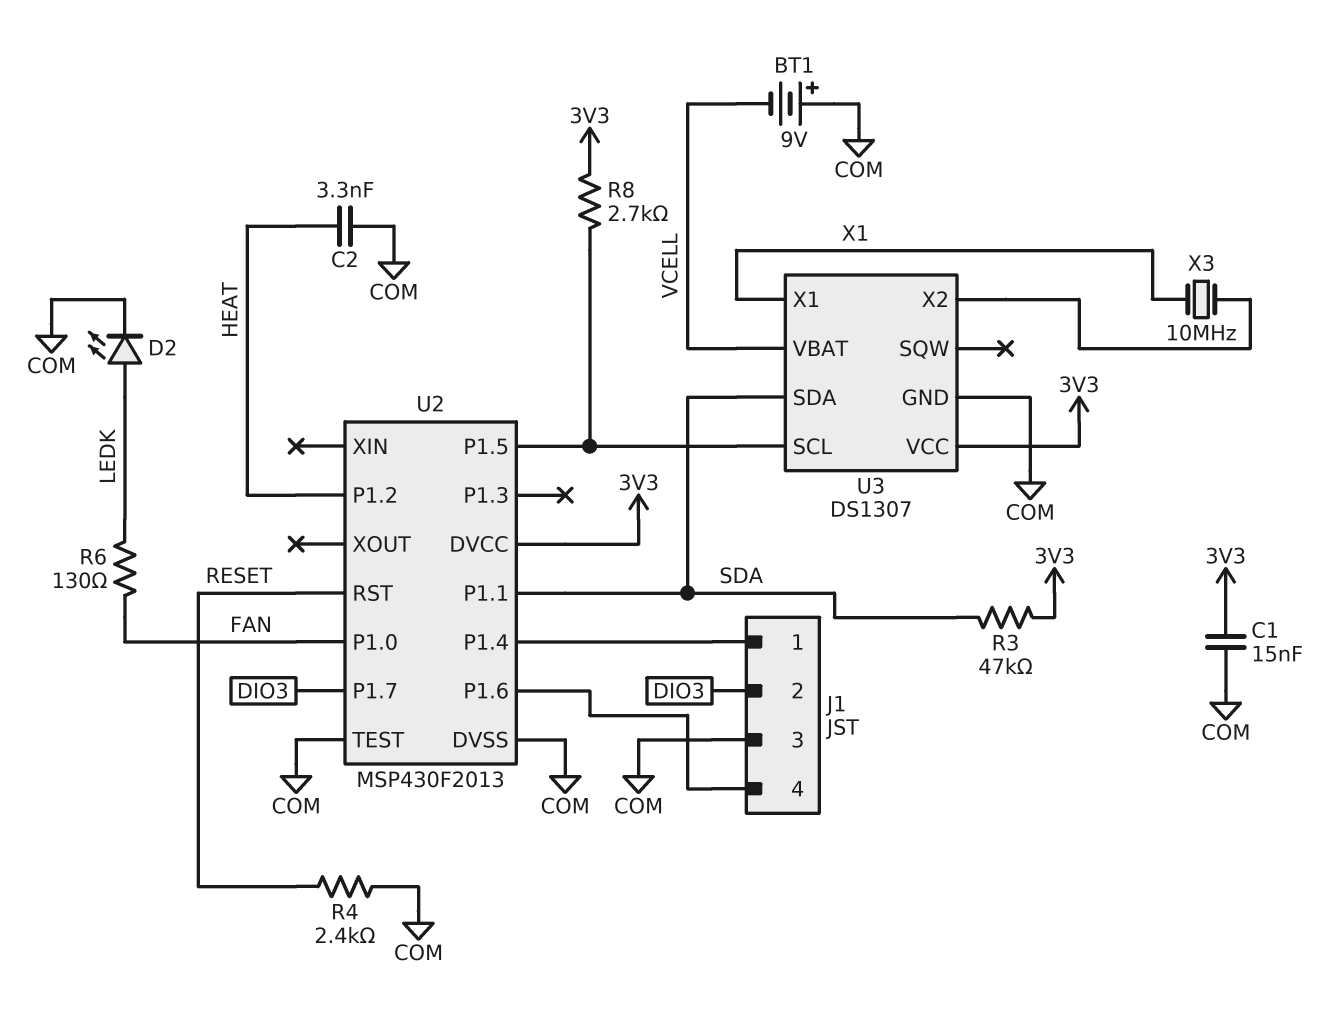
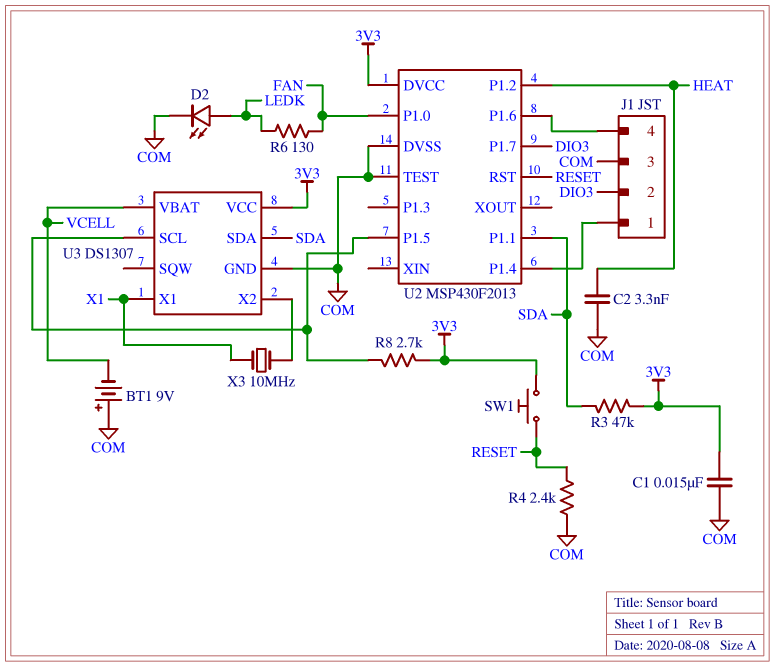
SW1: none -> button (3V3, RESET)

